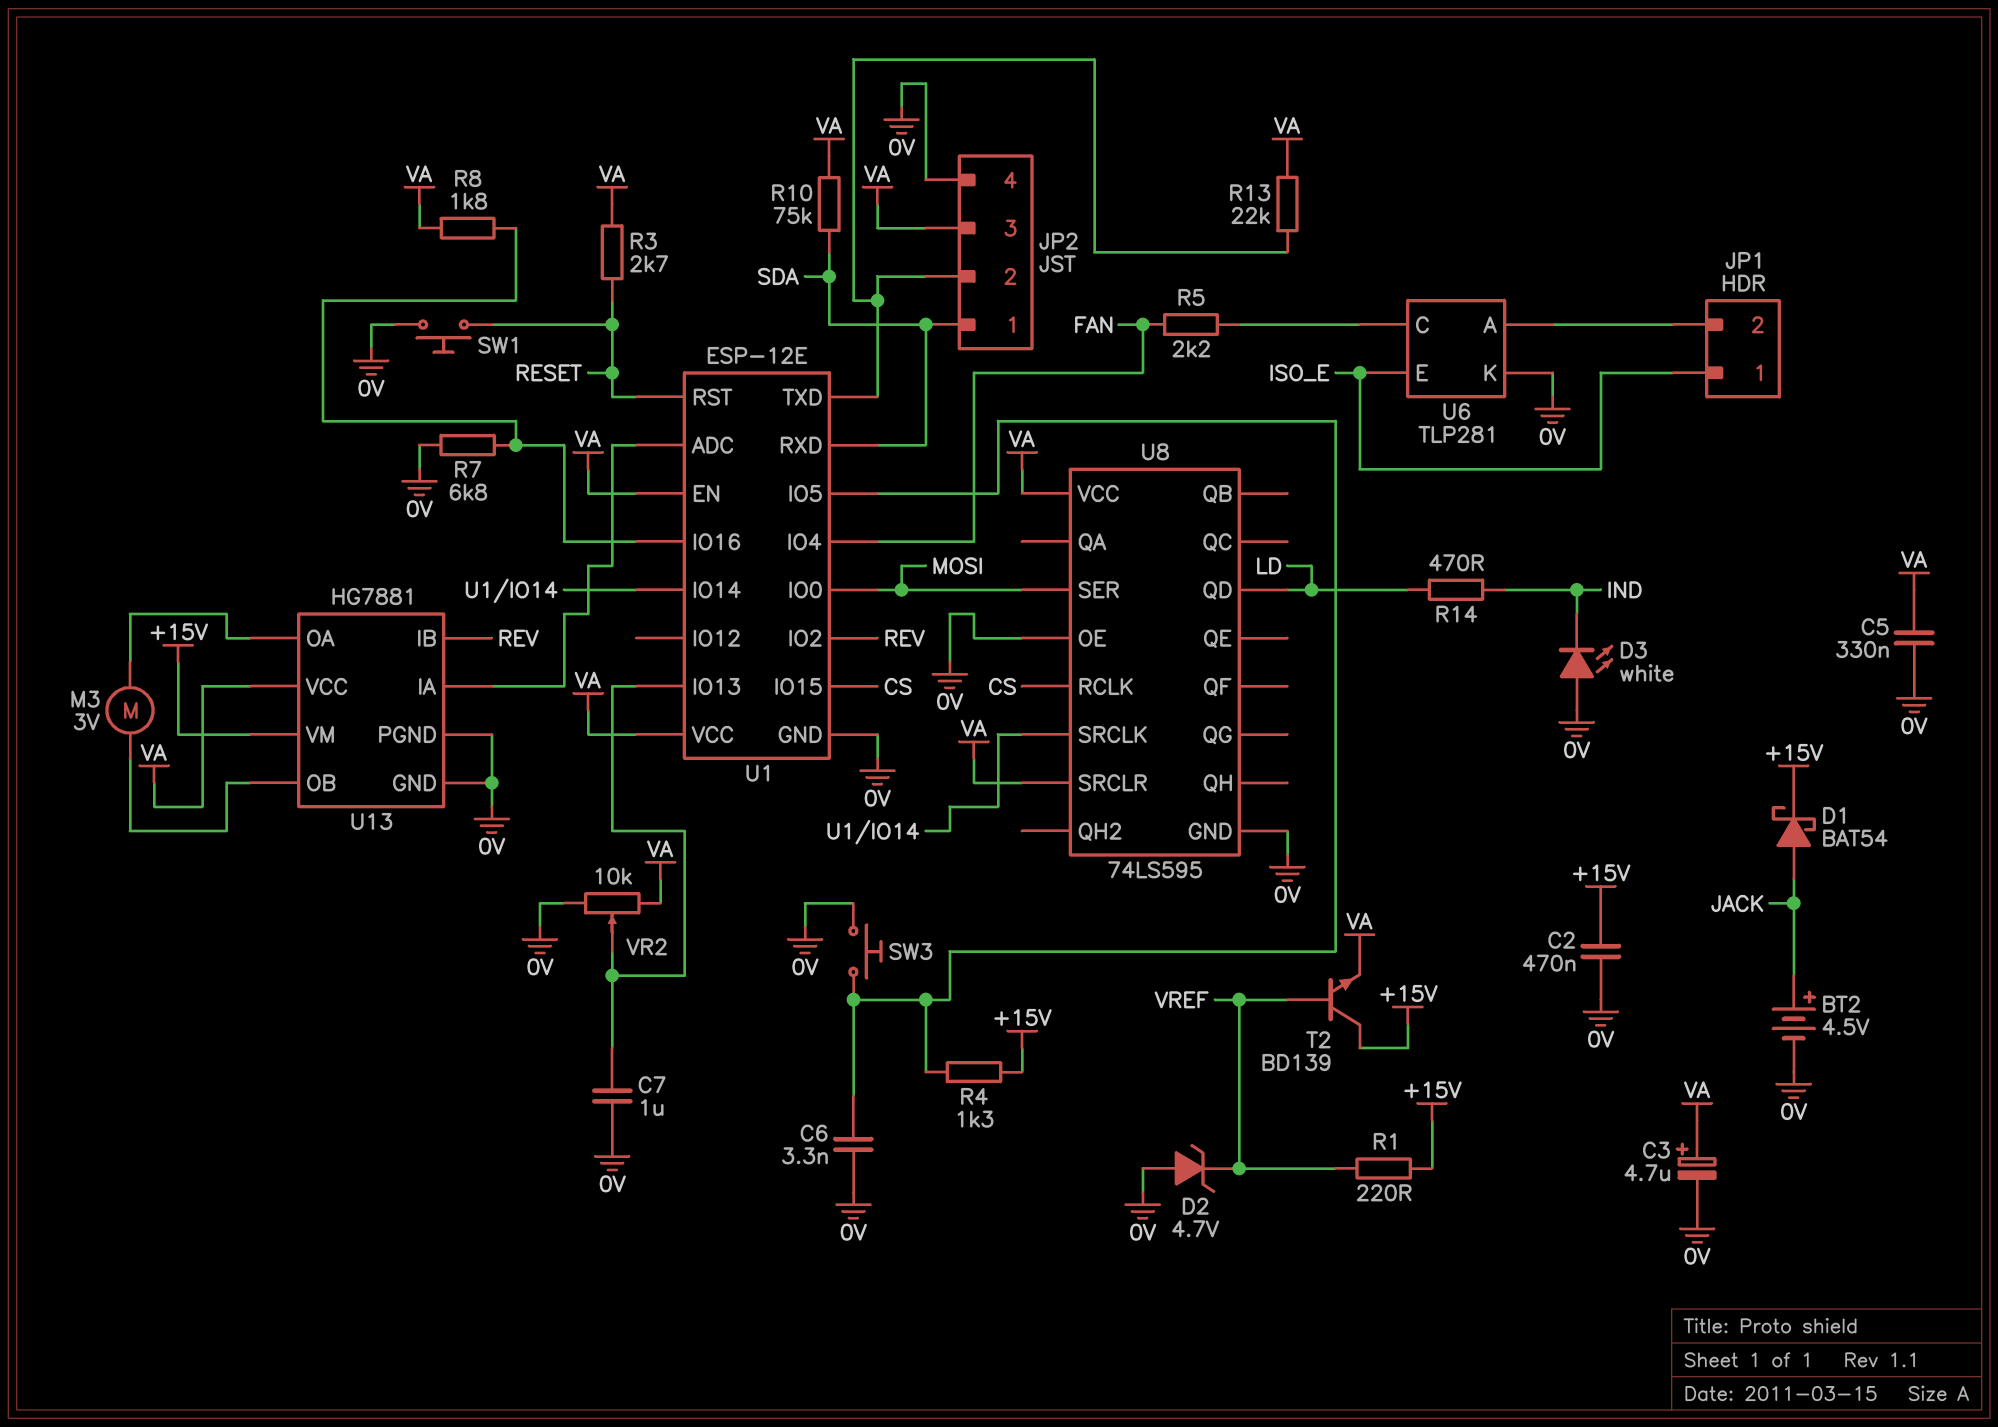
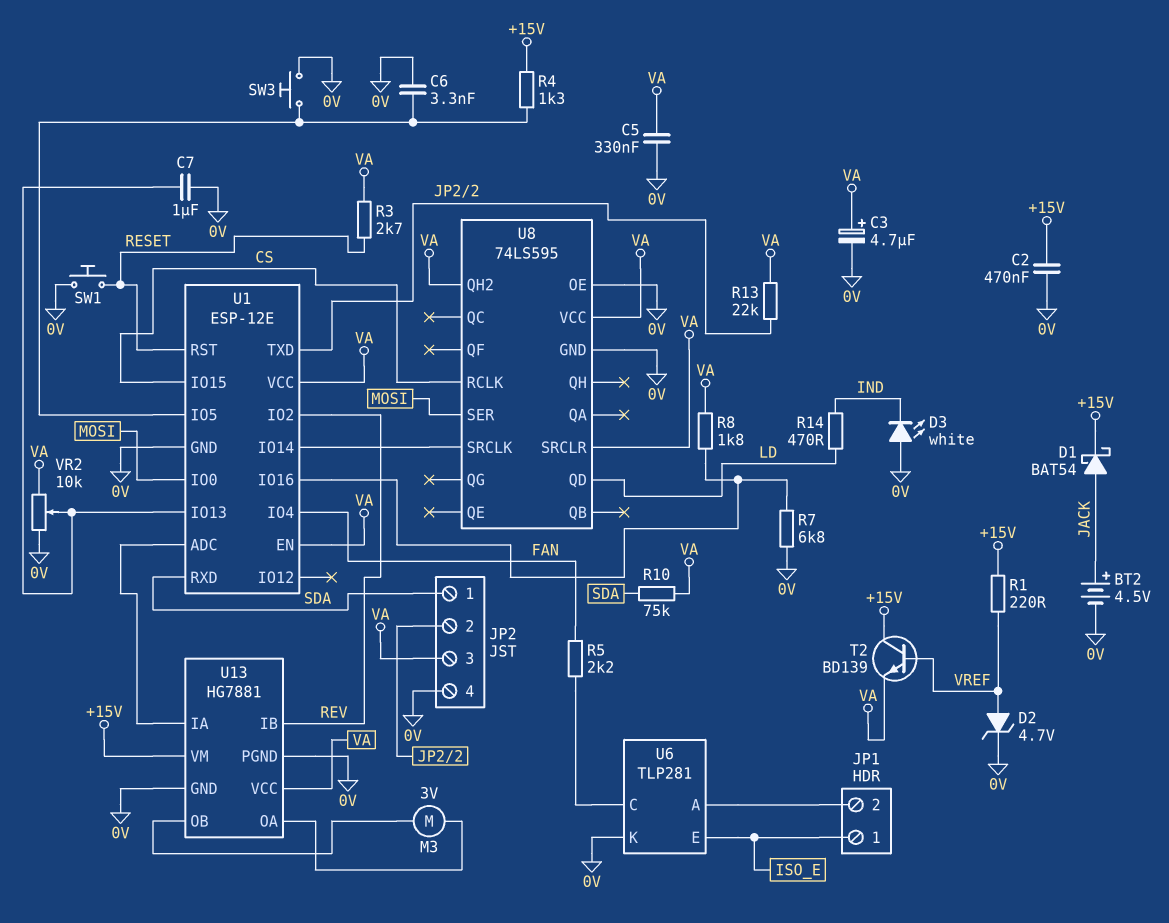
D2: zener 4.7V (A 0V, K VREF) -> zener 4.7V (A VREF, K 0V)
U8 pin QH2: none -> VA

